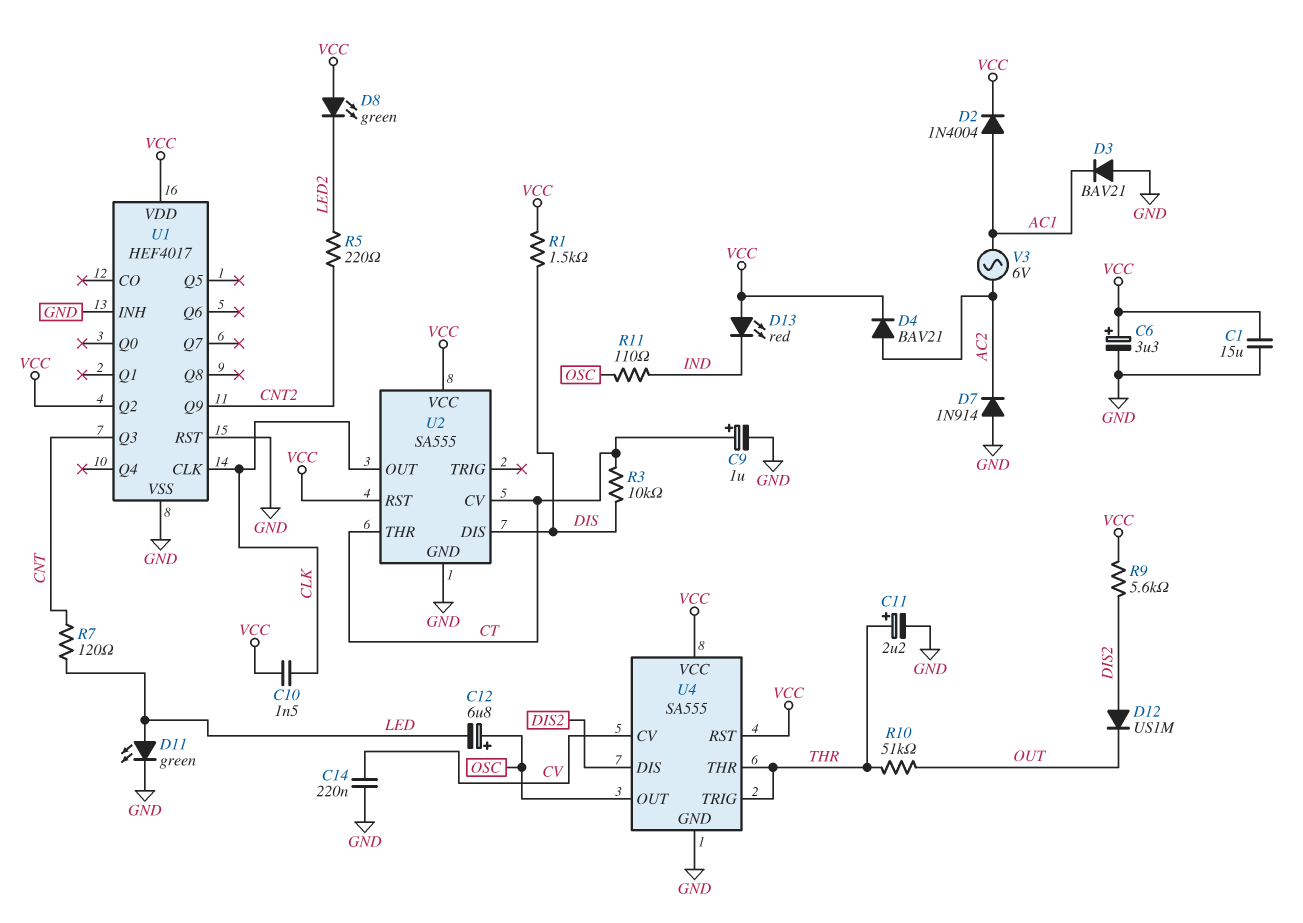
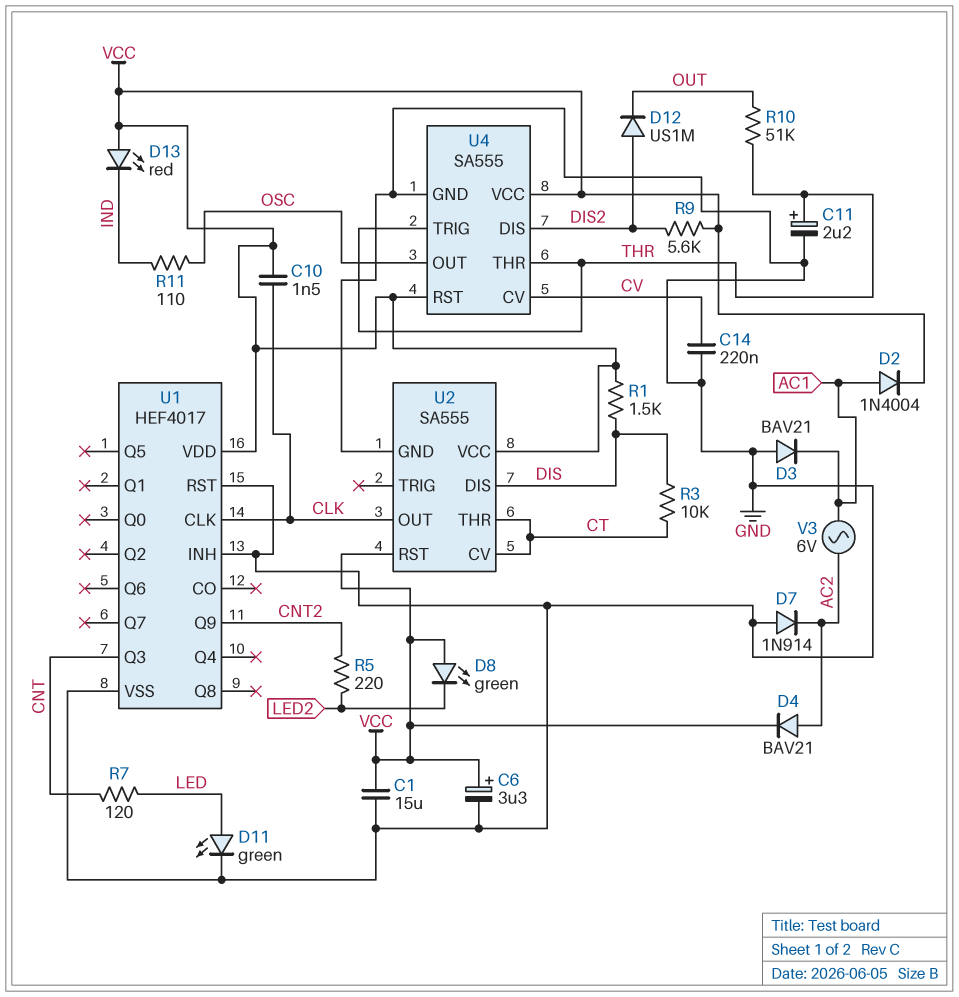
C9: 1uF (plus CT, minus GND) -> none
C12: 6.8uF (plus OSC, minus LED) -> none
U1 pin Q2: VCC -> none

